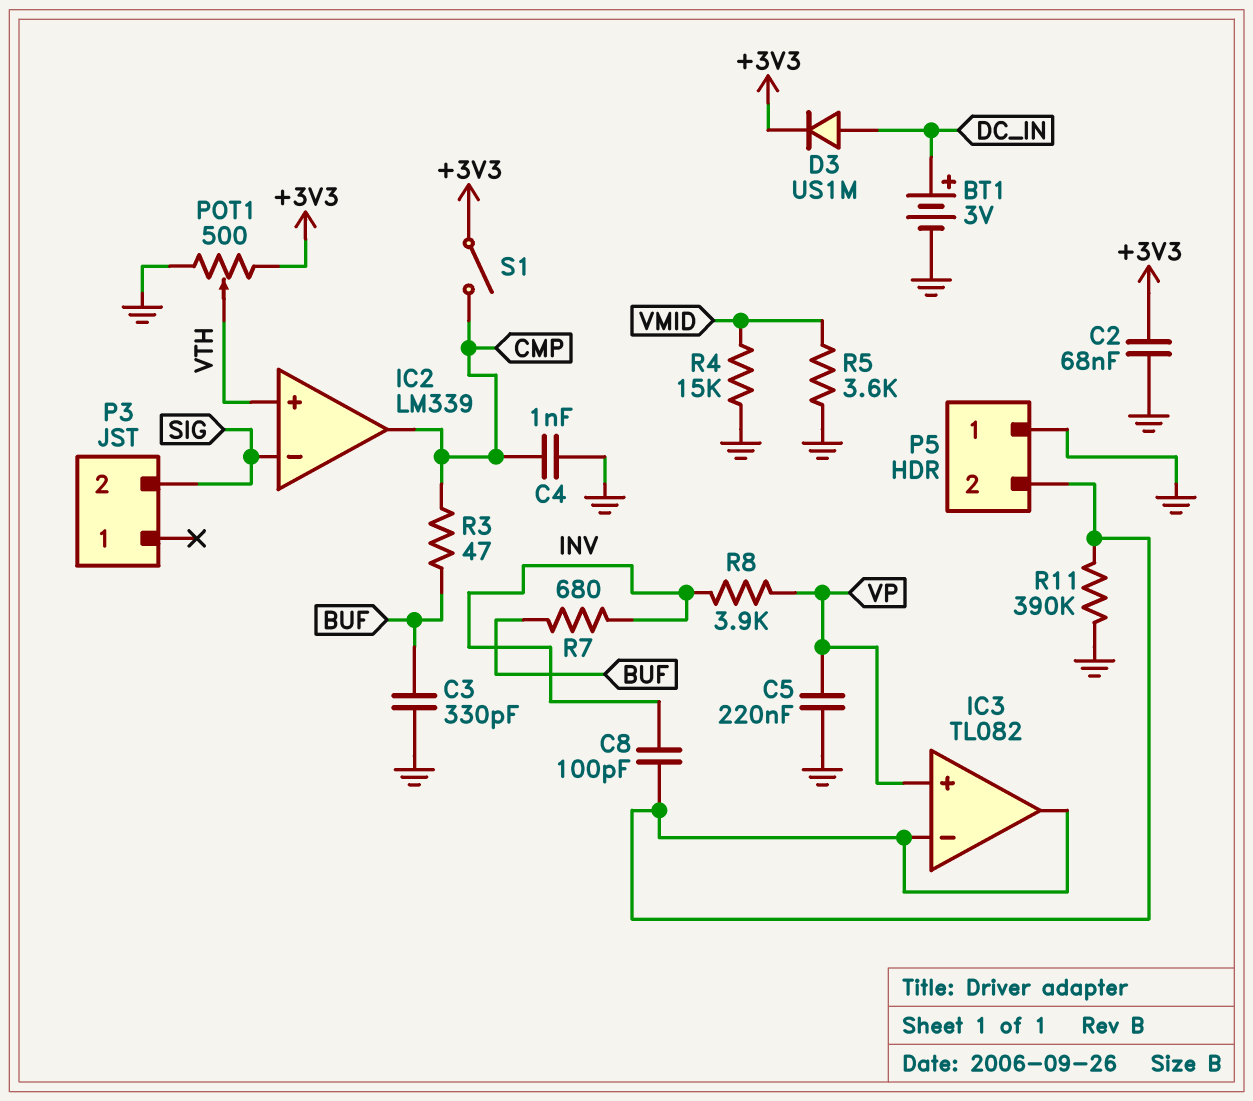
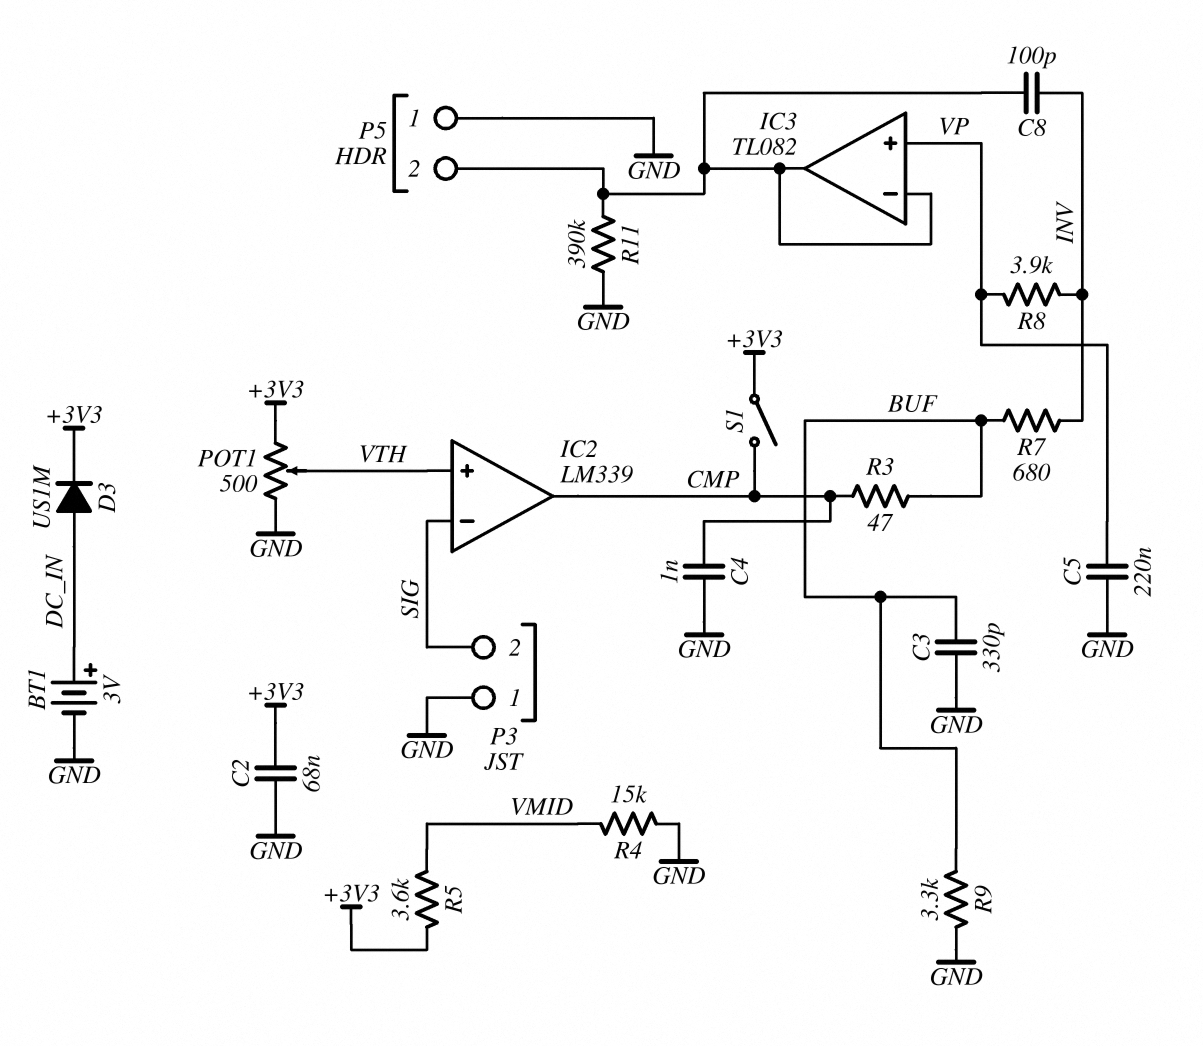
P3 pin 1: none -> GND
R5: 3.6k (GND, VMID) -> 3.6k (+3V3, VMID)
R9: none -> 3.3k (BUF, GND)

